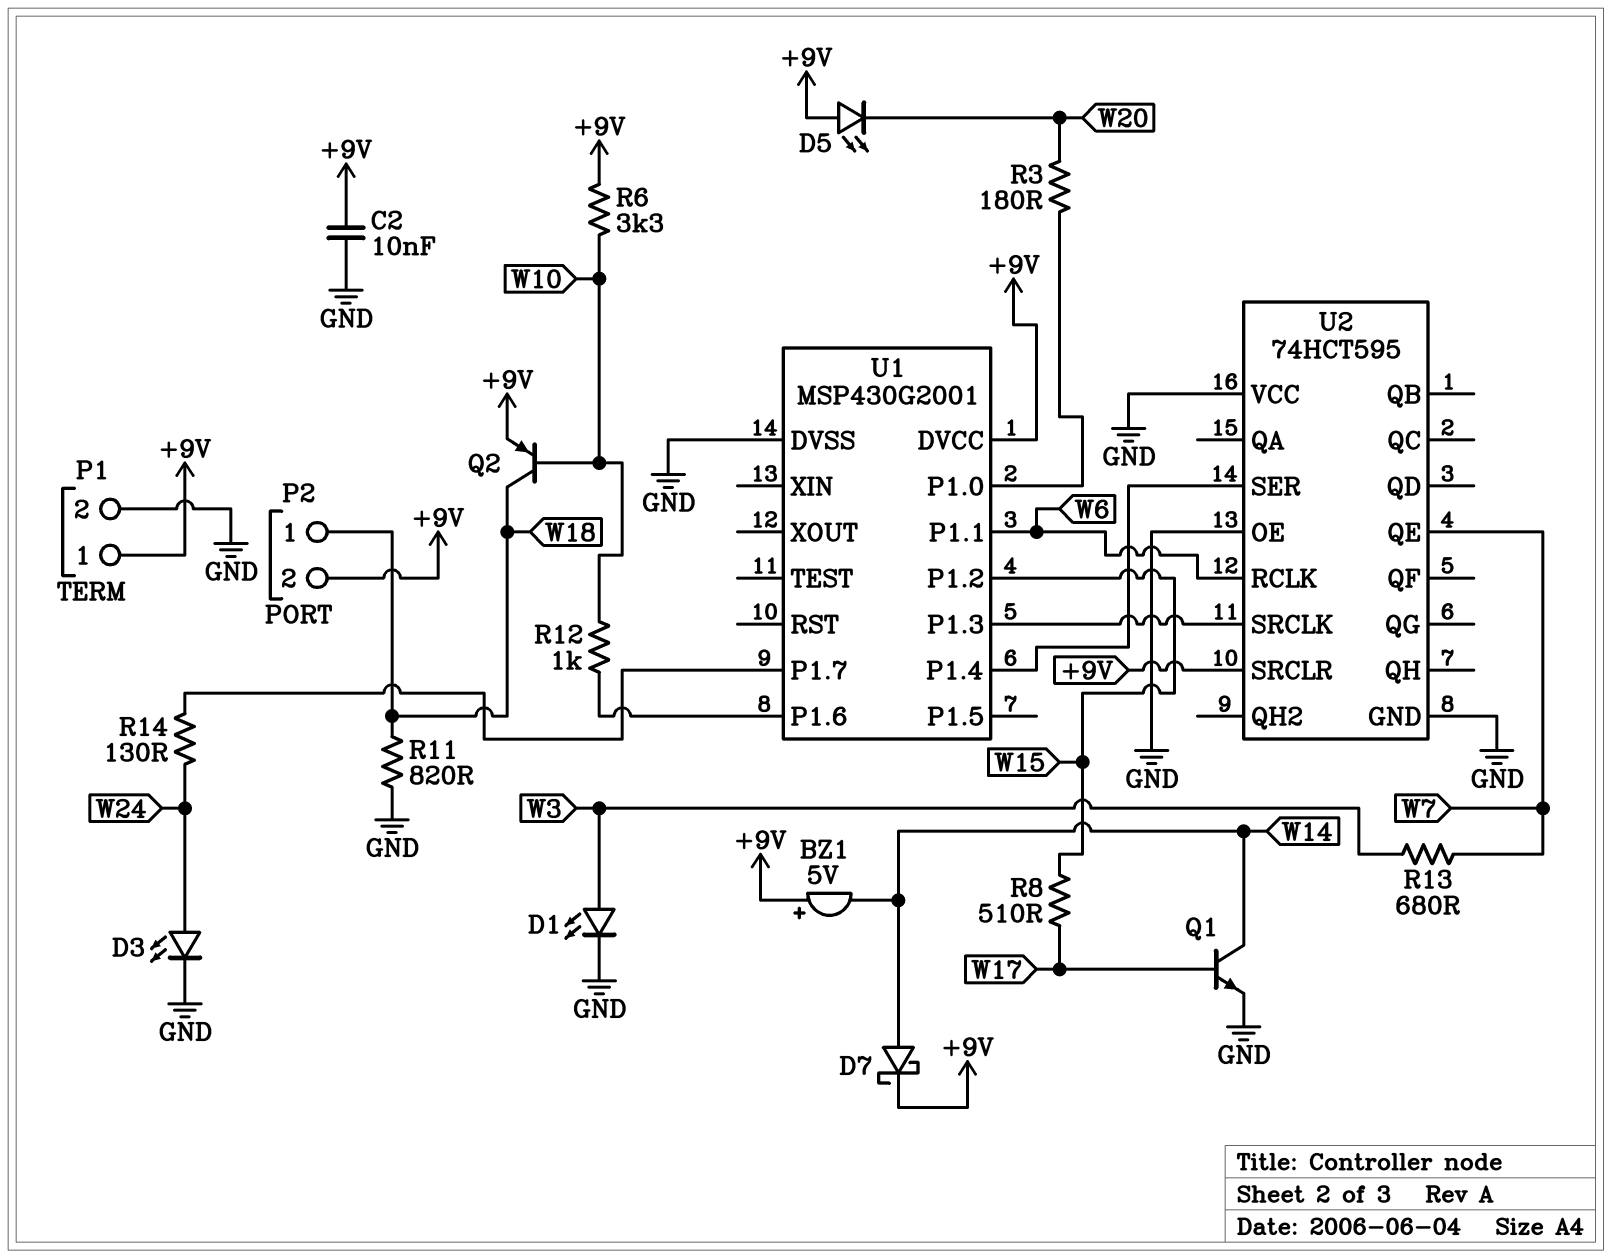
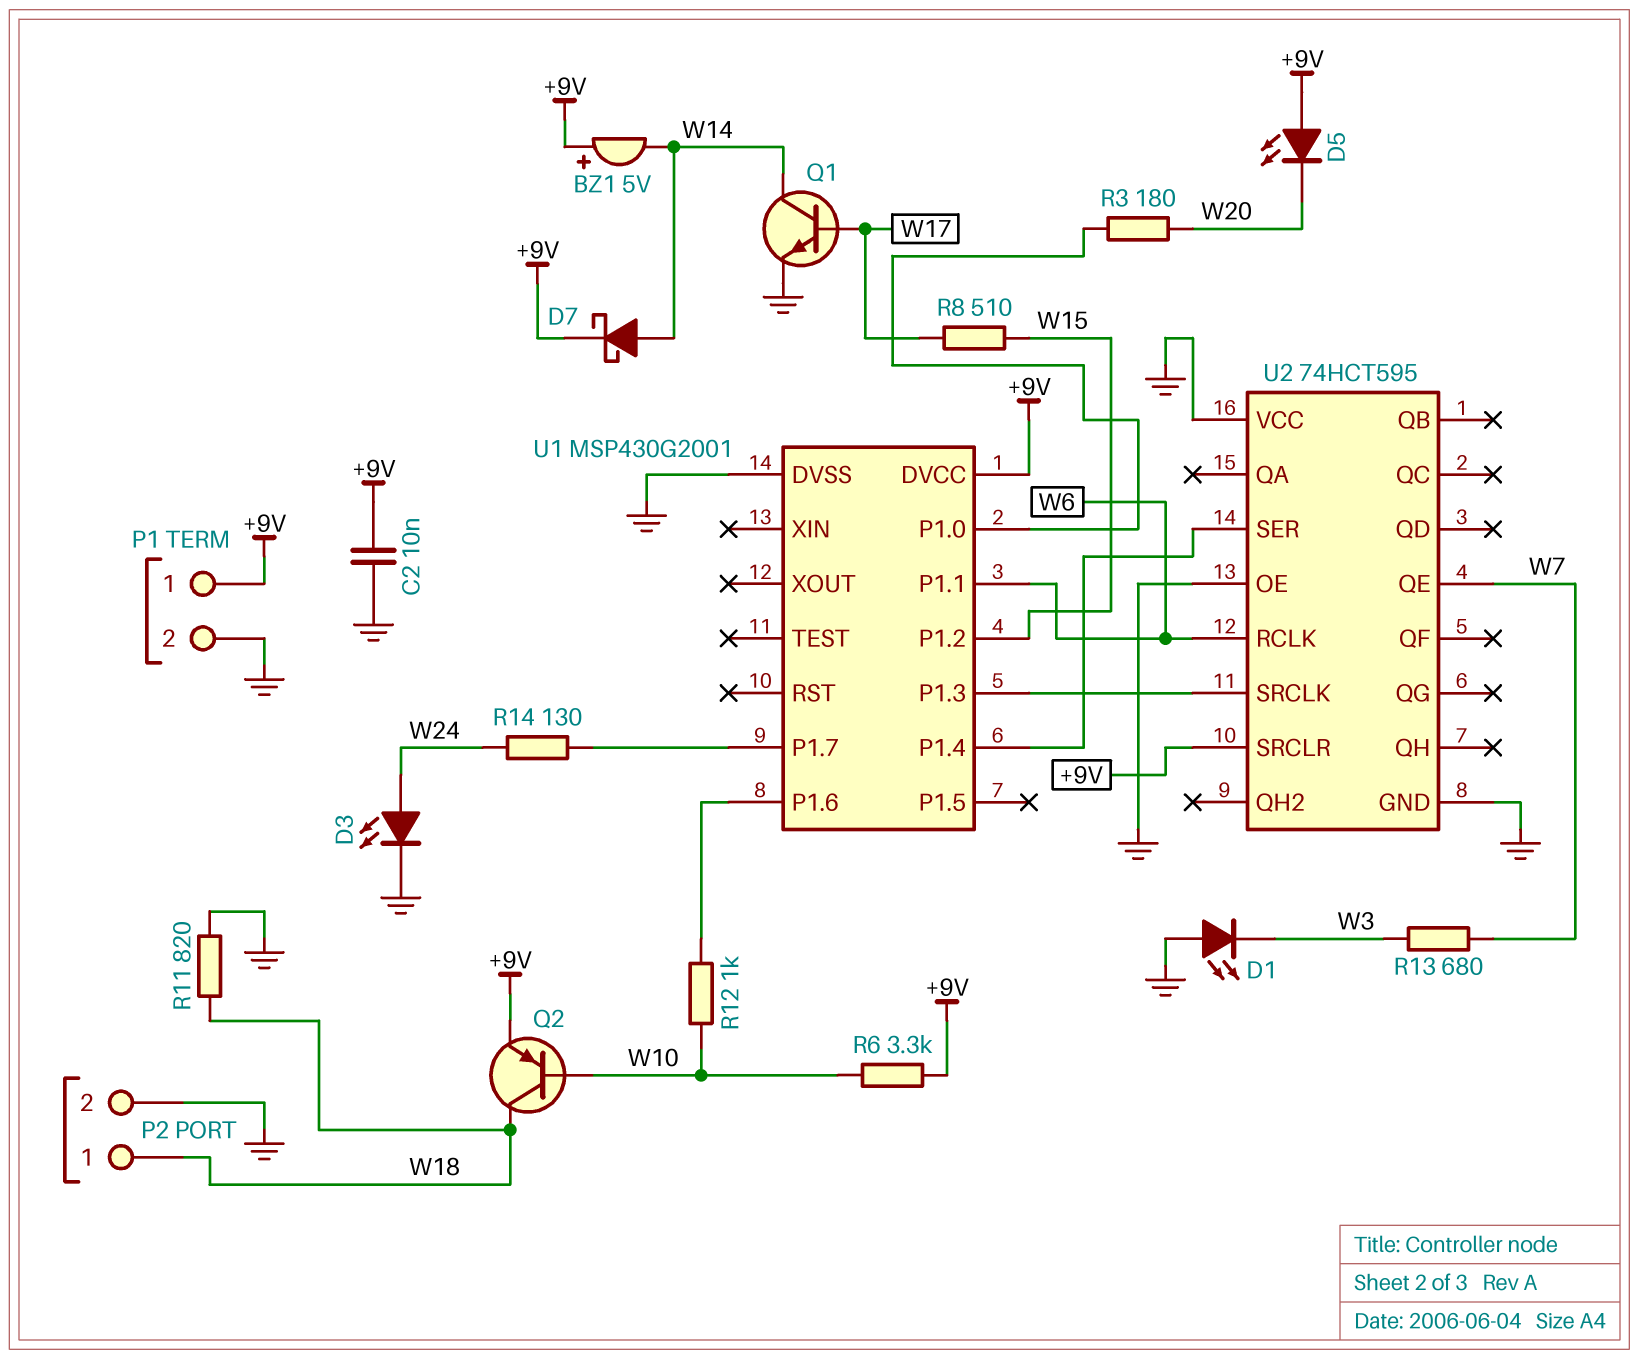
D1: LED (A W3, K GND) -> LED (A GND, K W3)
P2 pin 2: +9V -> GND

